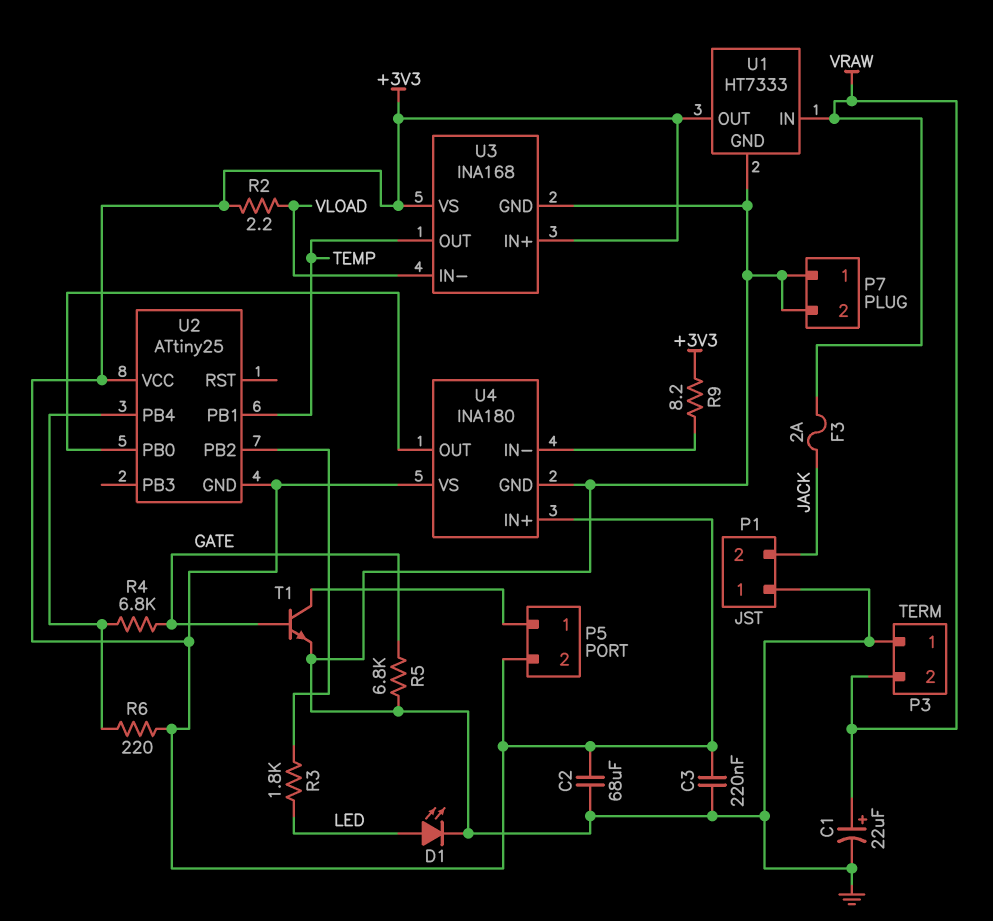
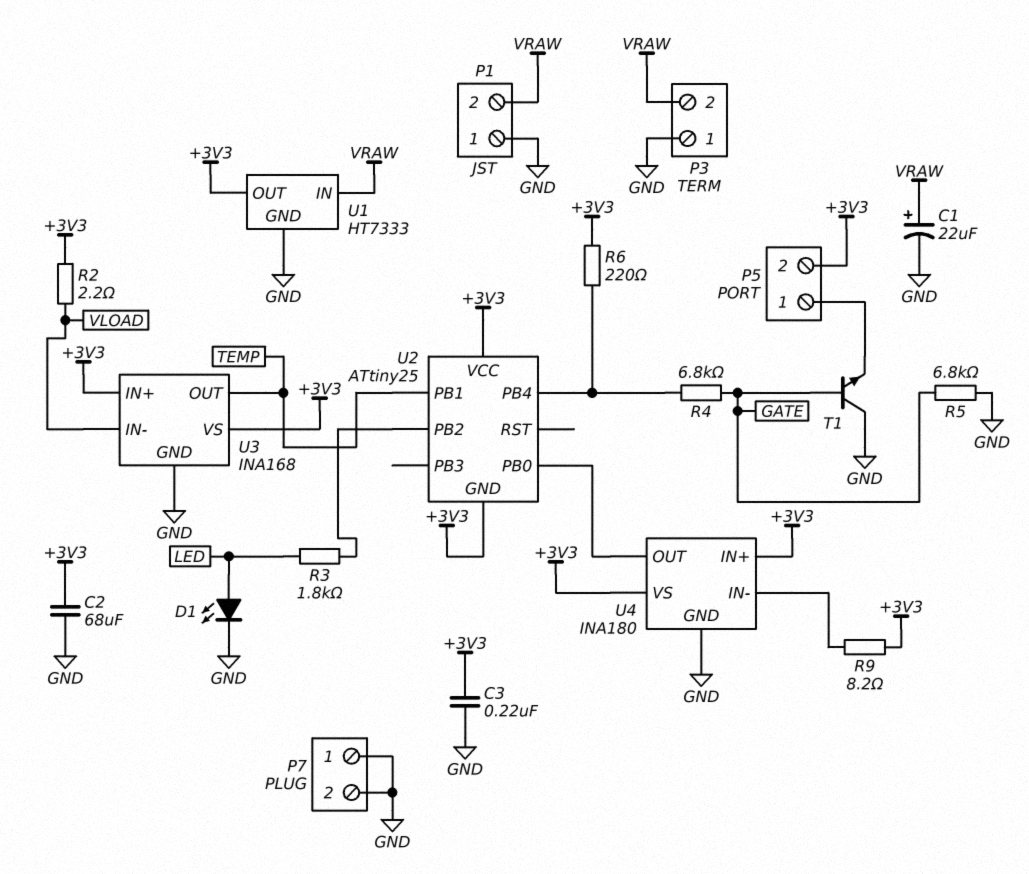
F3: 2A (JACK, VRAW) -> none
P1 pin 2: JACK -> VRAW
T1: NPN (B GATE, C P5/1, E GND) -> NPN (B GATE, C GND, E P5/1)

